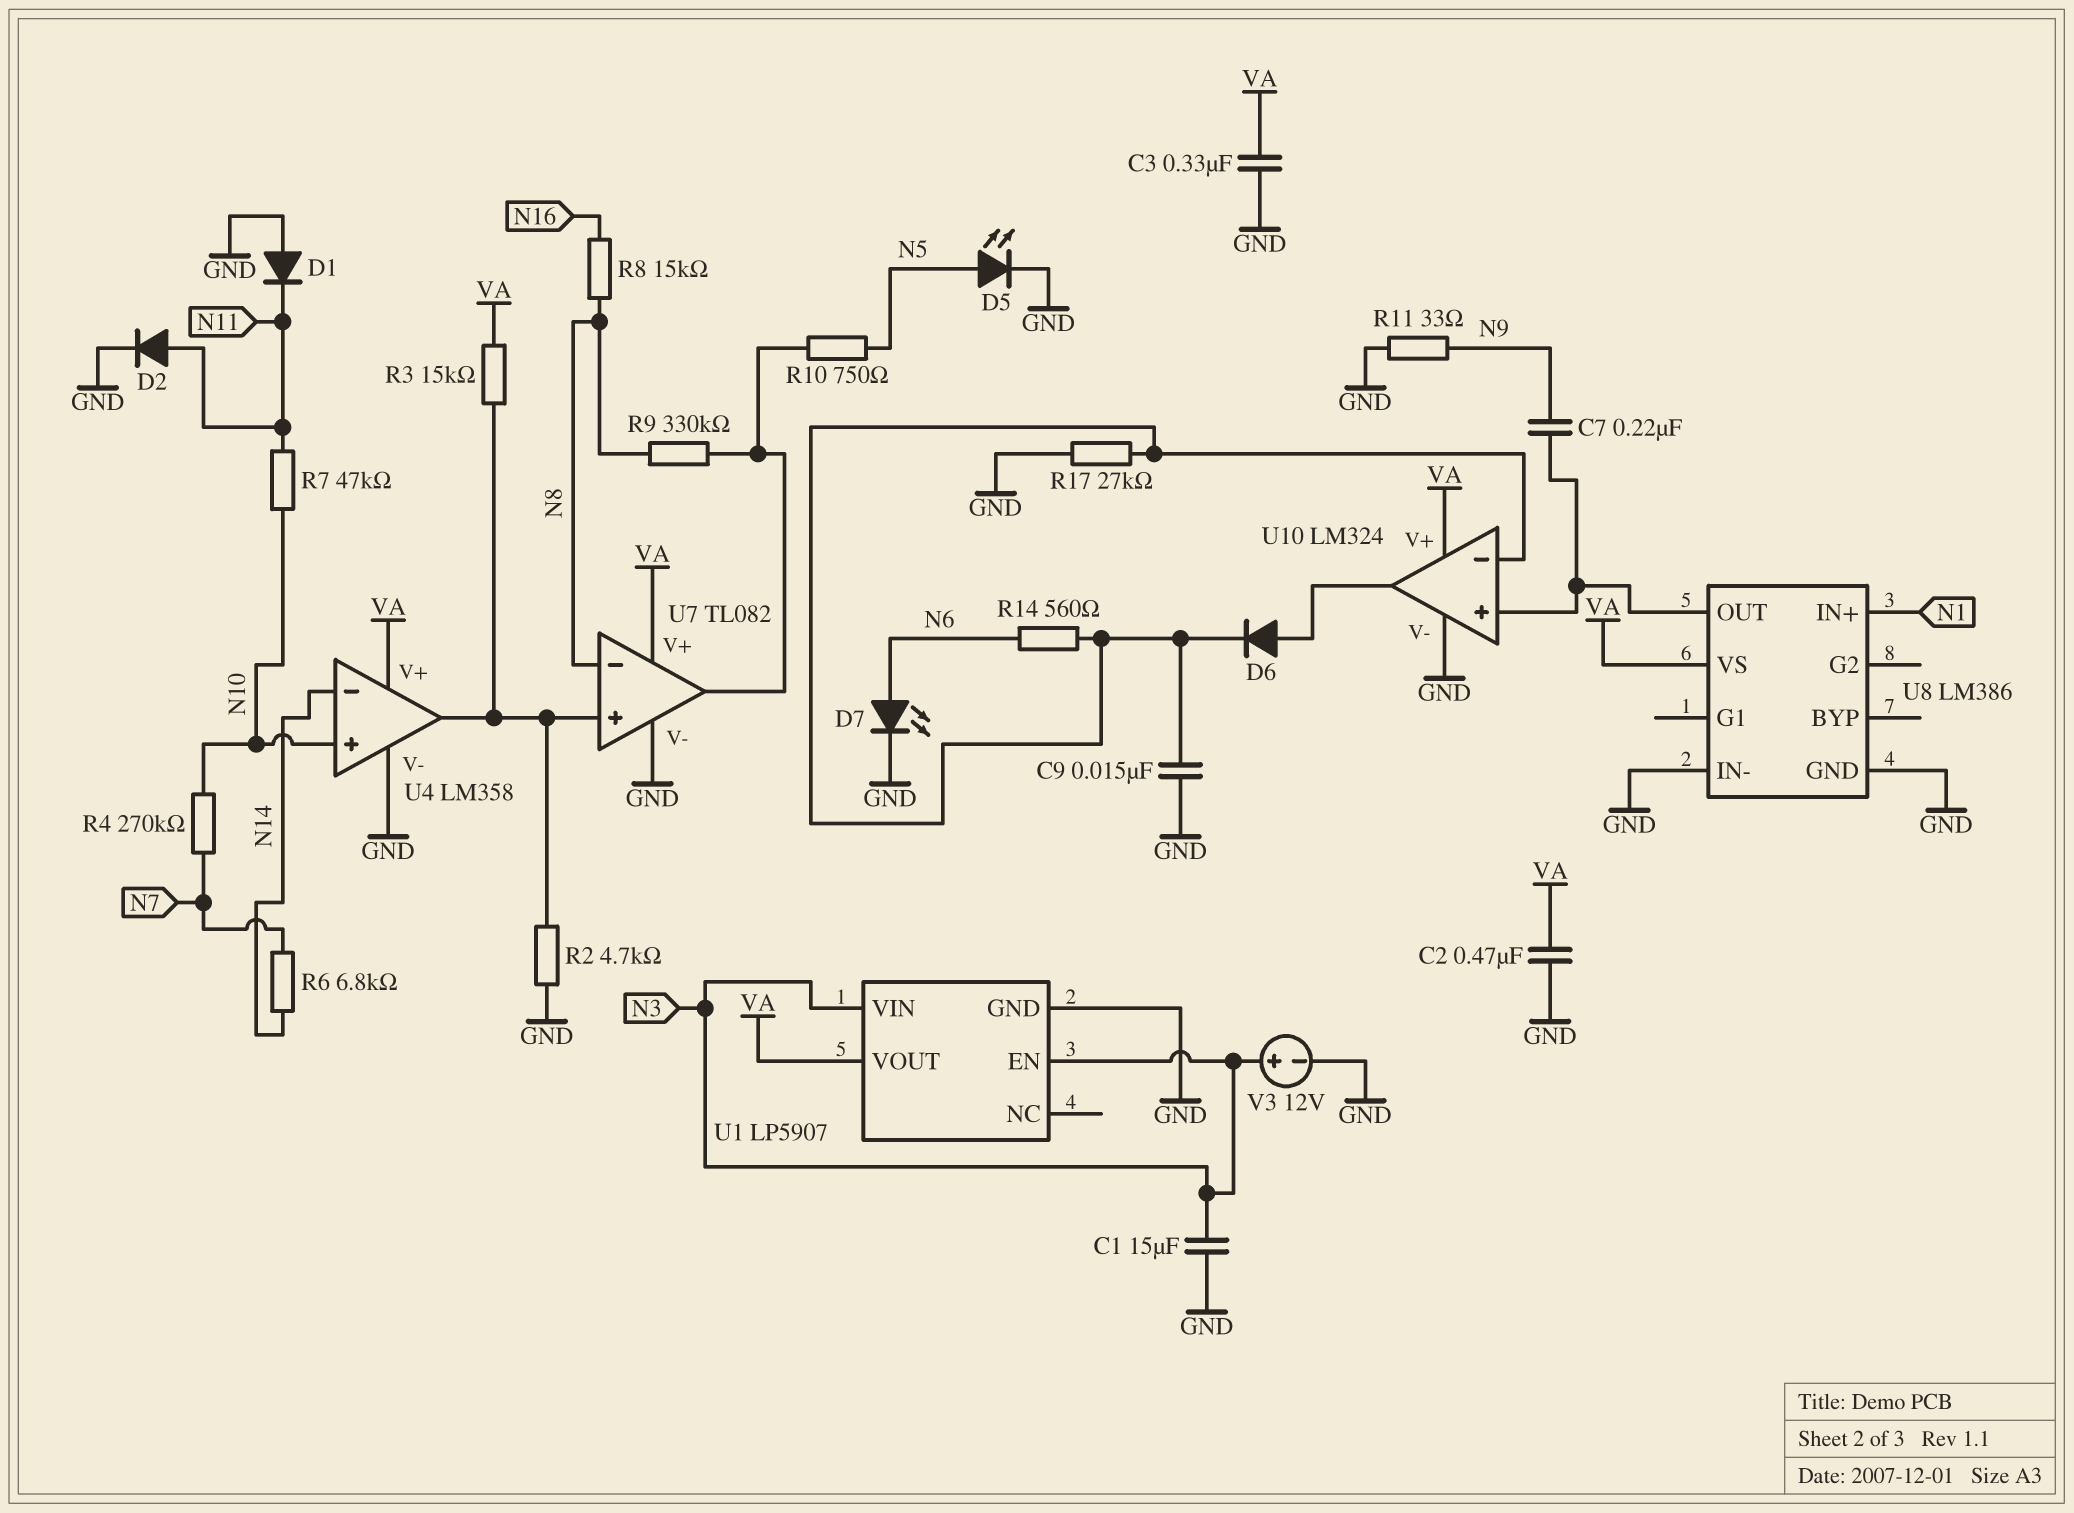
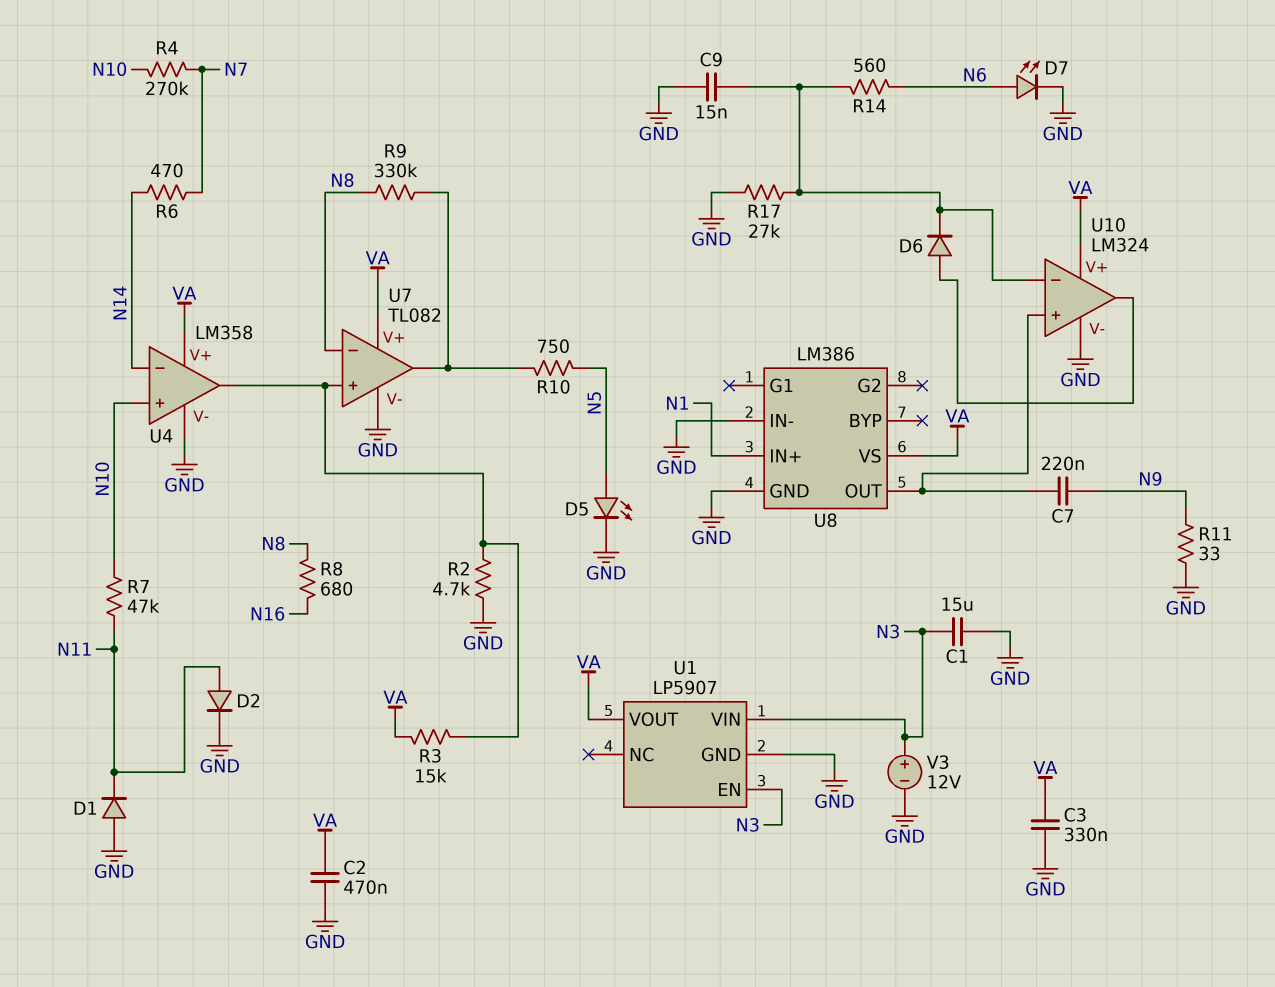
R6: 6.8k (N7, N14) -> 470 (N7, N14)
R8: 15k (N8, N16) -> 680 (N8, N16)

